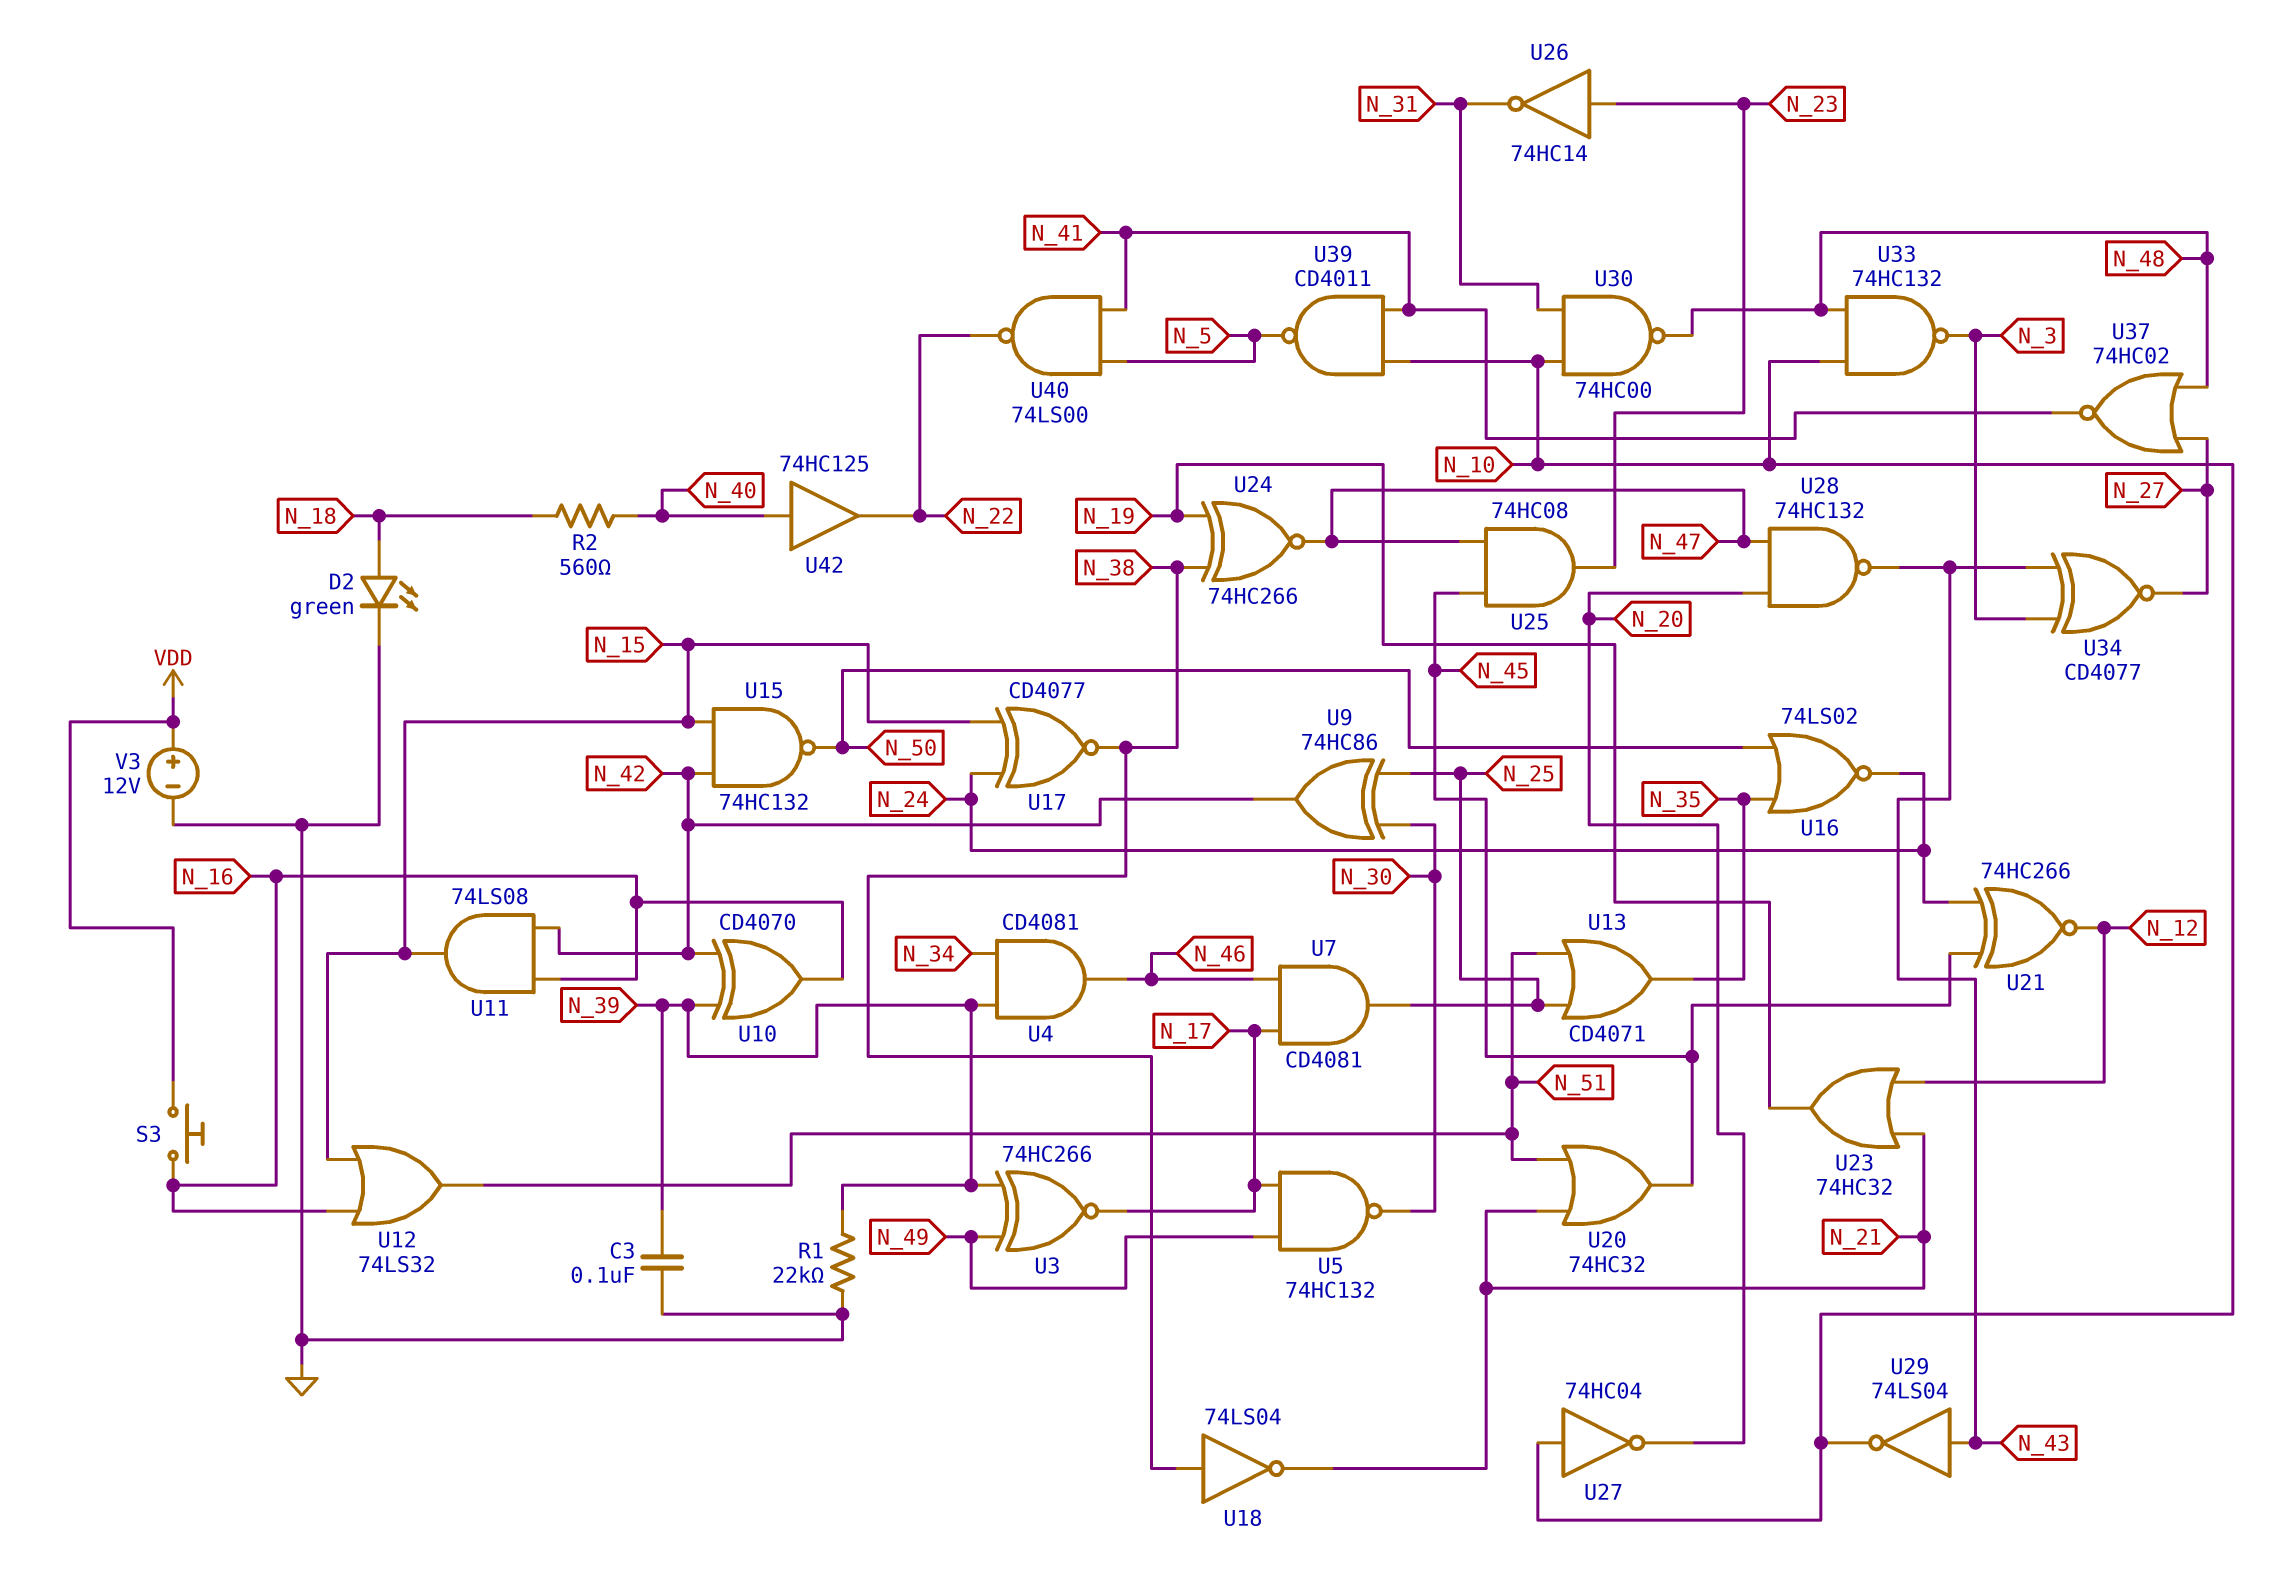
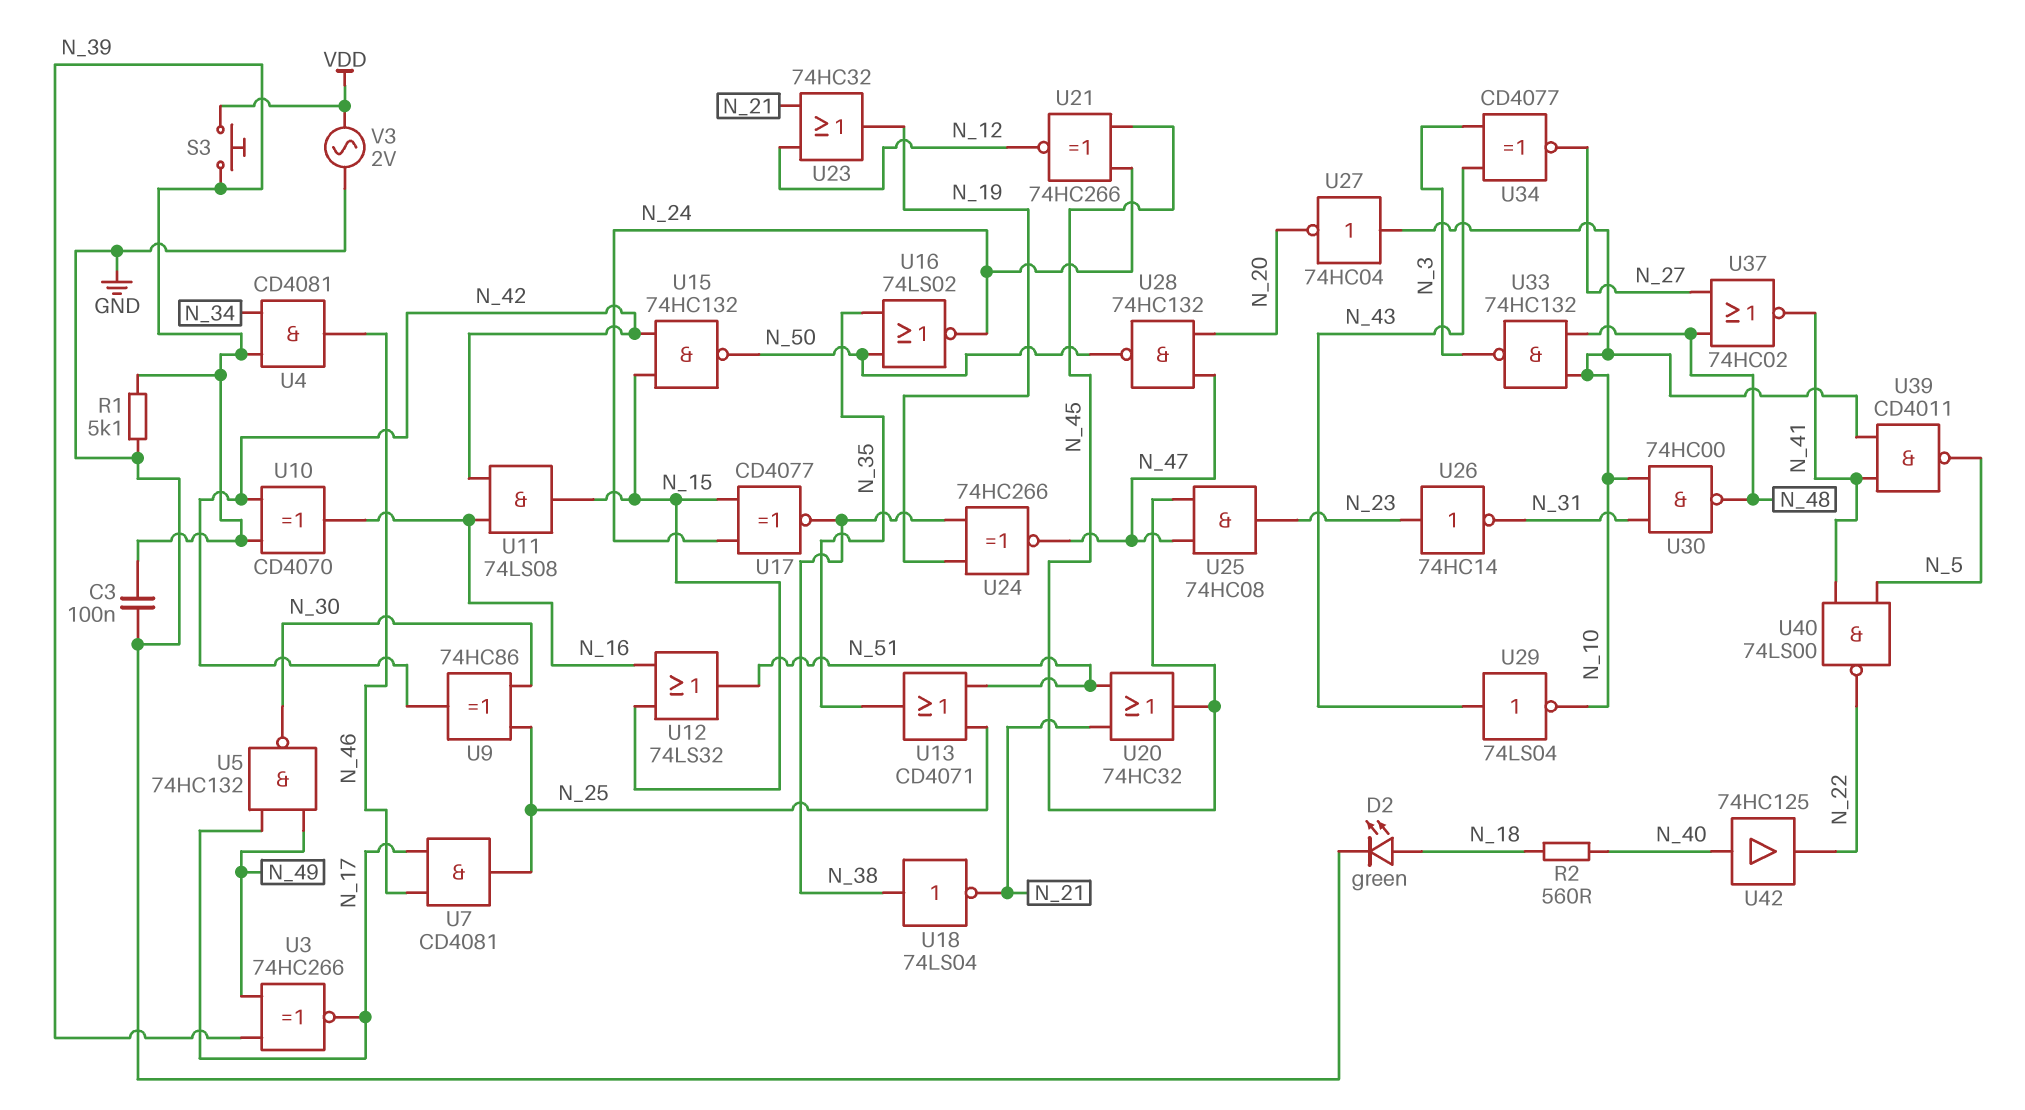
R1: 22k (GND, N_39) -> 5.1k (GND, N_39)
S3: button (N_16, VDD) -> button (N_39, VDD)
U28: NAND 74HC132 (in N_20, in N_47, out N_43) -> NAND 74HC132 (in N_20, in N_47, out N_50)
V3: 12V (plus VDD, minus GND) -> AC 2V (GND, VDD)

